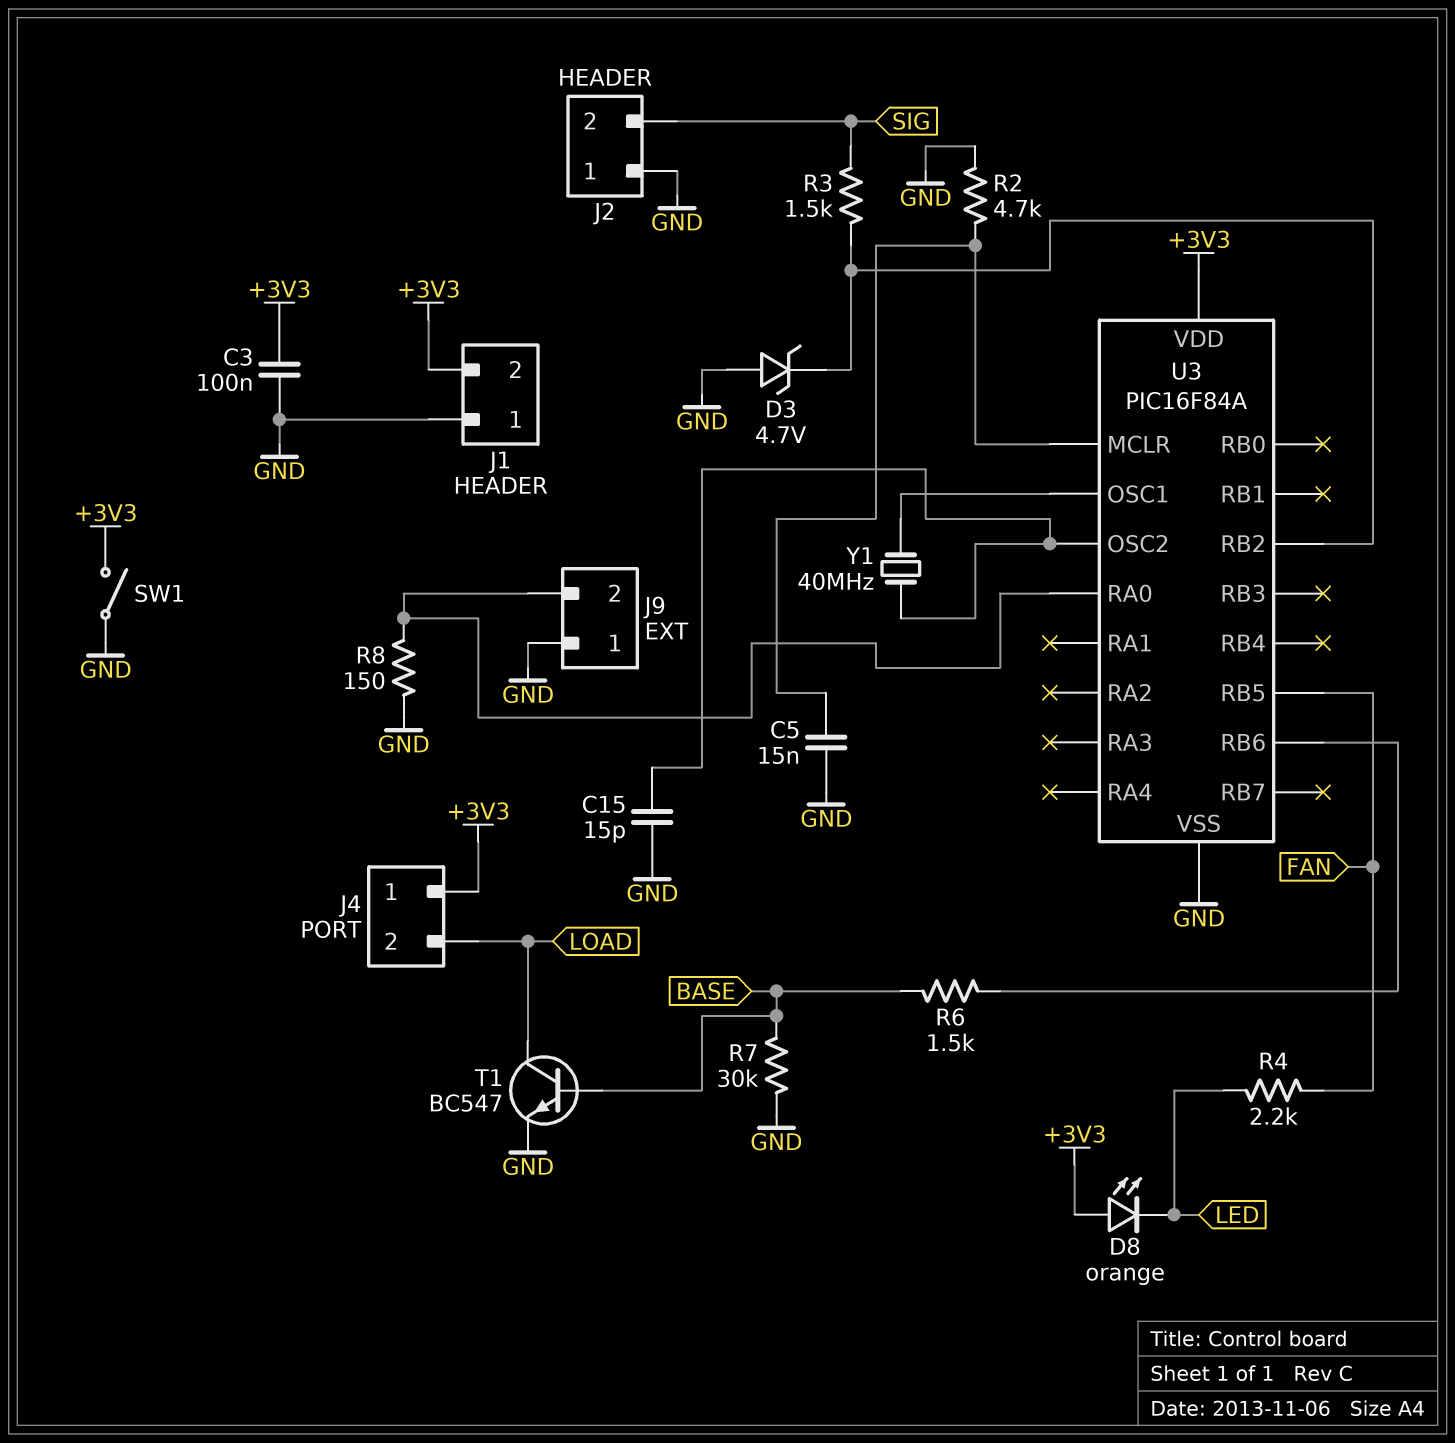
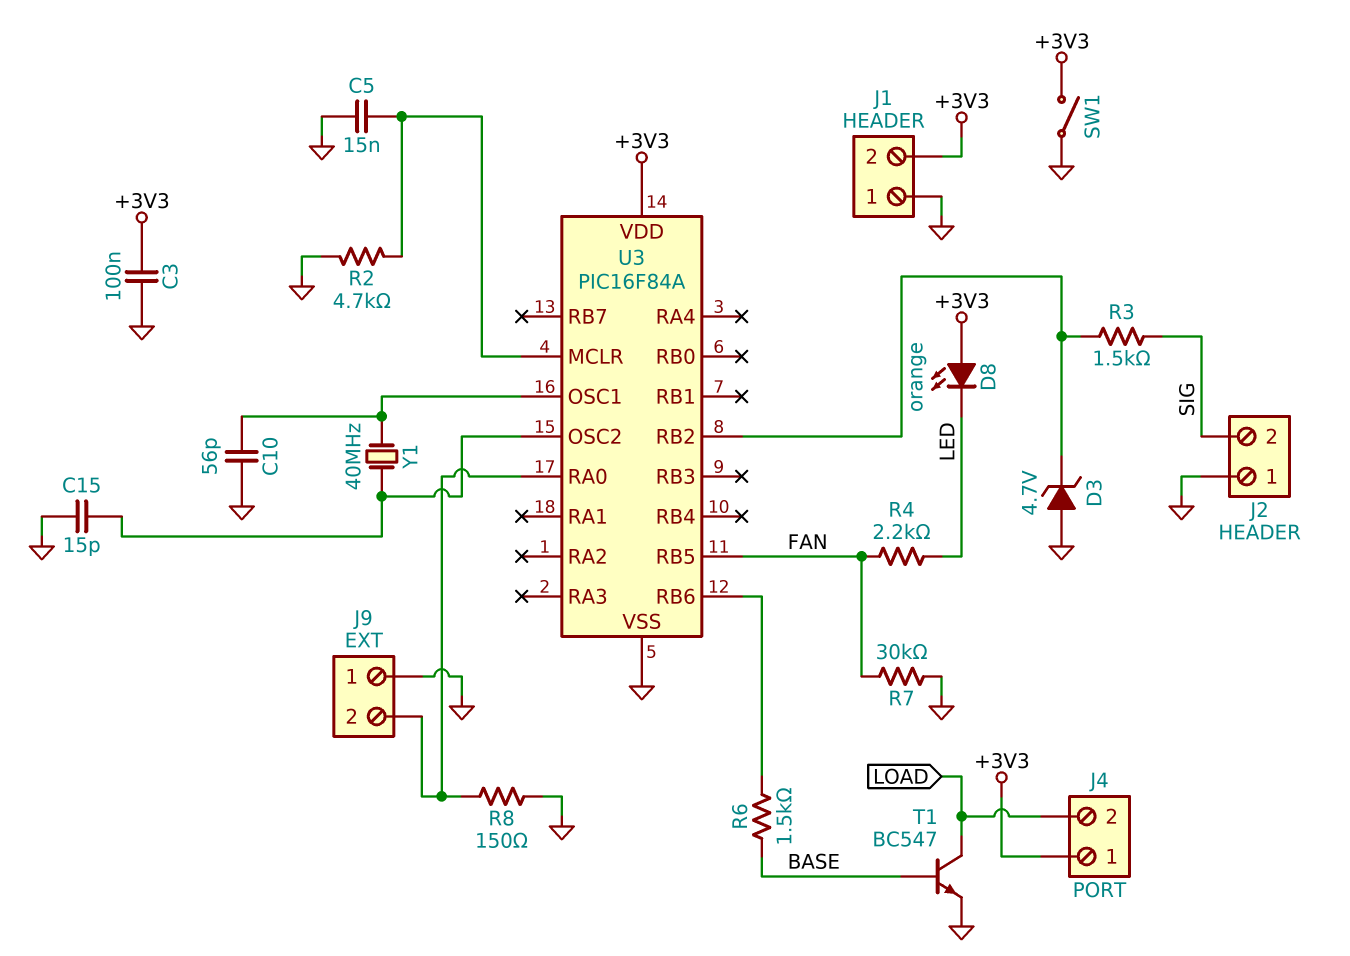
C10: none -> 56pF (GND, U3/OSC1)
R7: 30k (BASE, GND) -> 30k (FAN, GND)

